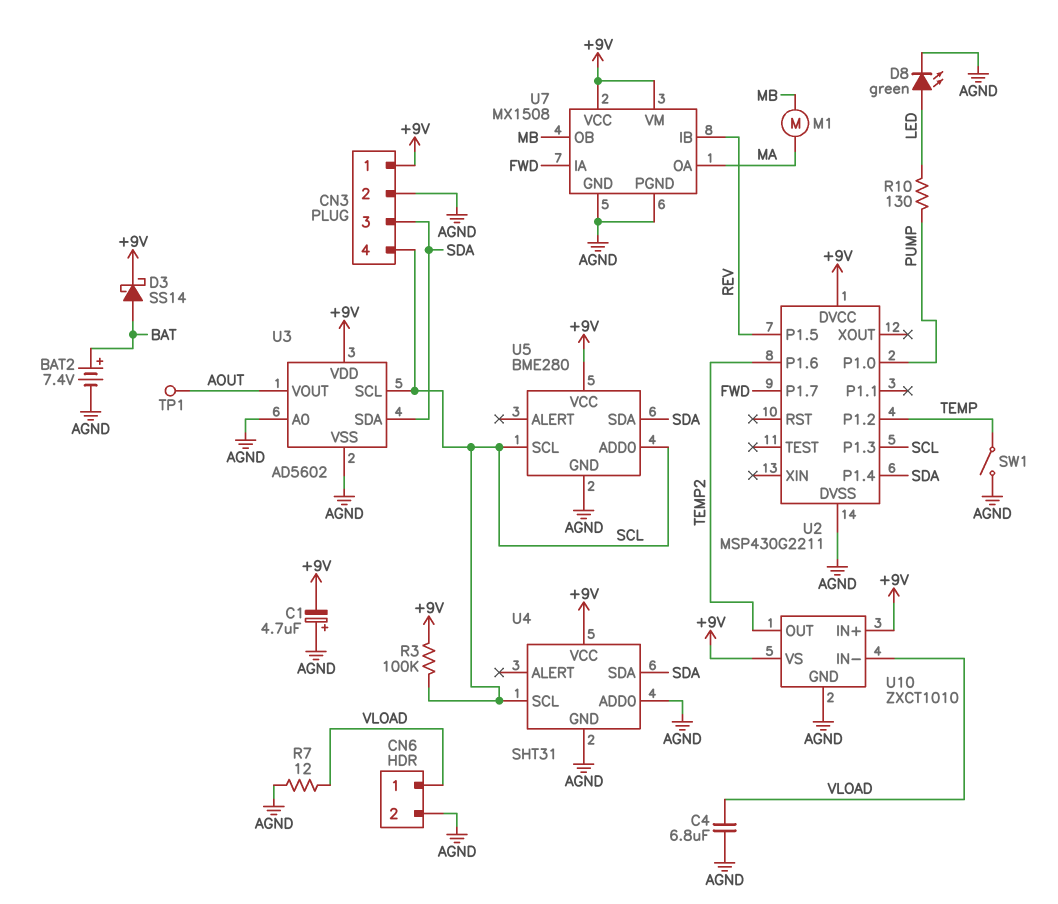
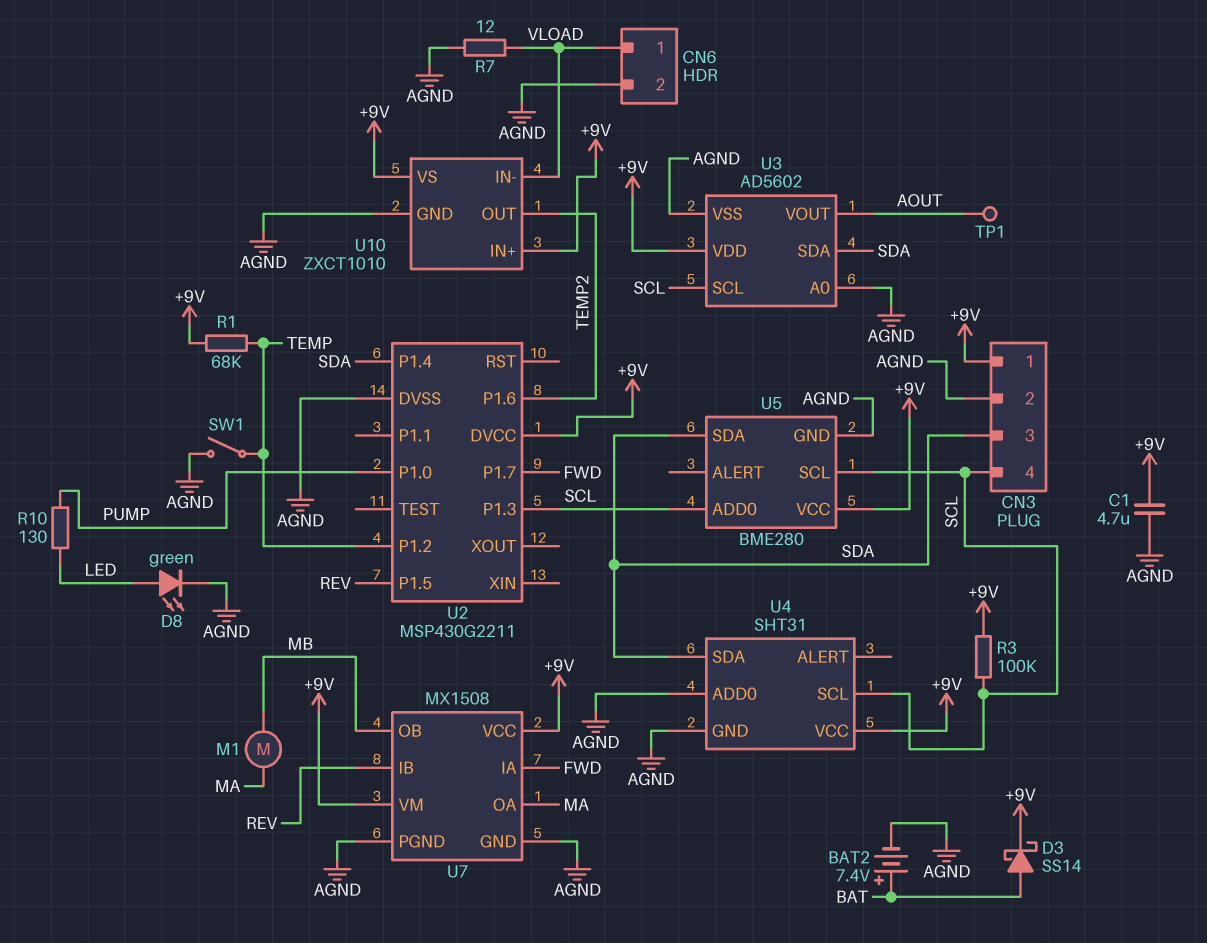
C1: 4.7uF (plus AGND, minus +9V) -> 4.7uF (+9V, AGND)
C4: 6.8uF (AGND, VLOAD) -> none
R1: none -> 68k (+9V, TEMP)

